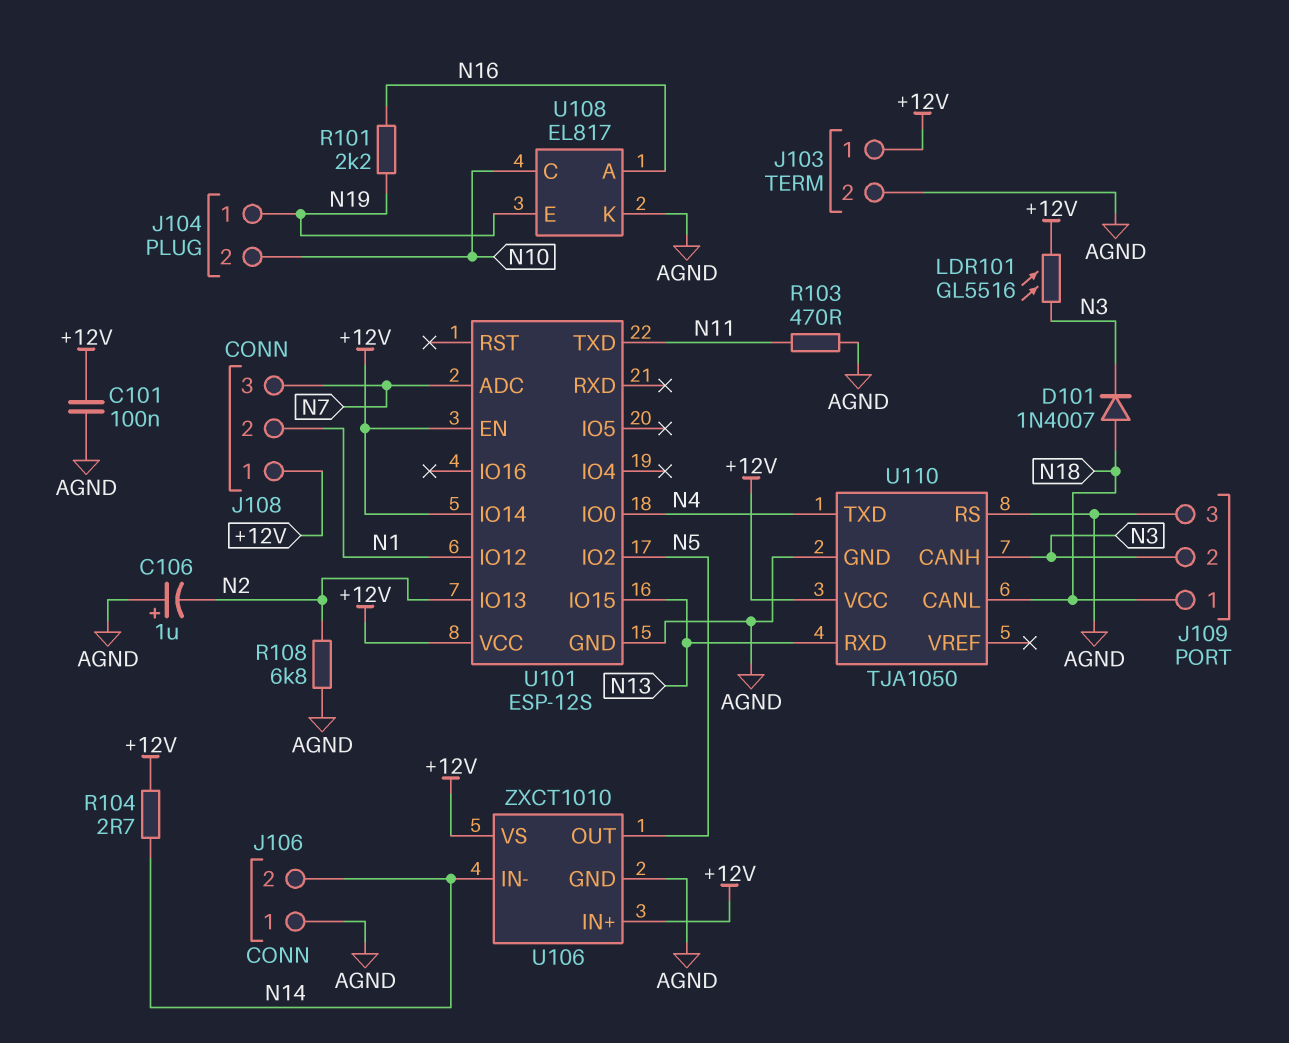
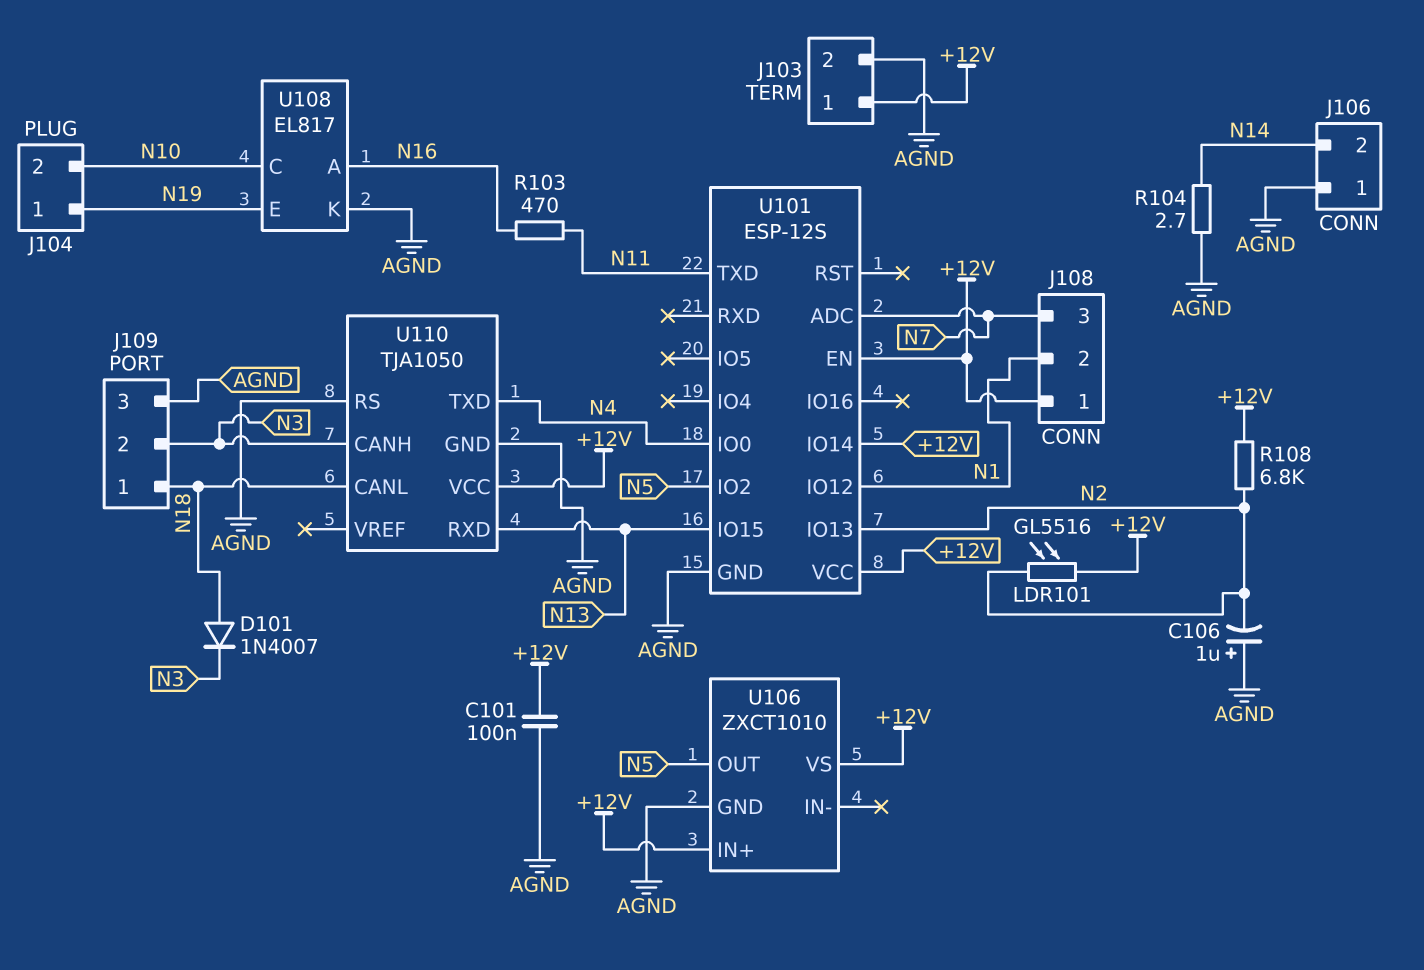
LDR101: GL5516 (+12V, N3) -> GL5516 (+12V, N2)
R101: 2.2k (N16, N19) -> none
R103: 470 (AGND, N11) -> 470 (N11, N16)
R104: 2.7 (+12V, N14) -> 2.7 (AGND, N14)
R108: 6.8k (AGND, N2) -> 6.8k (+12V, N2)
U106 pin IN-: N14 -> none

